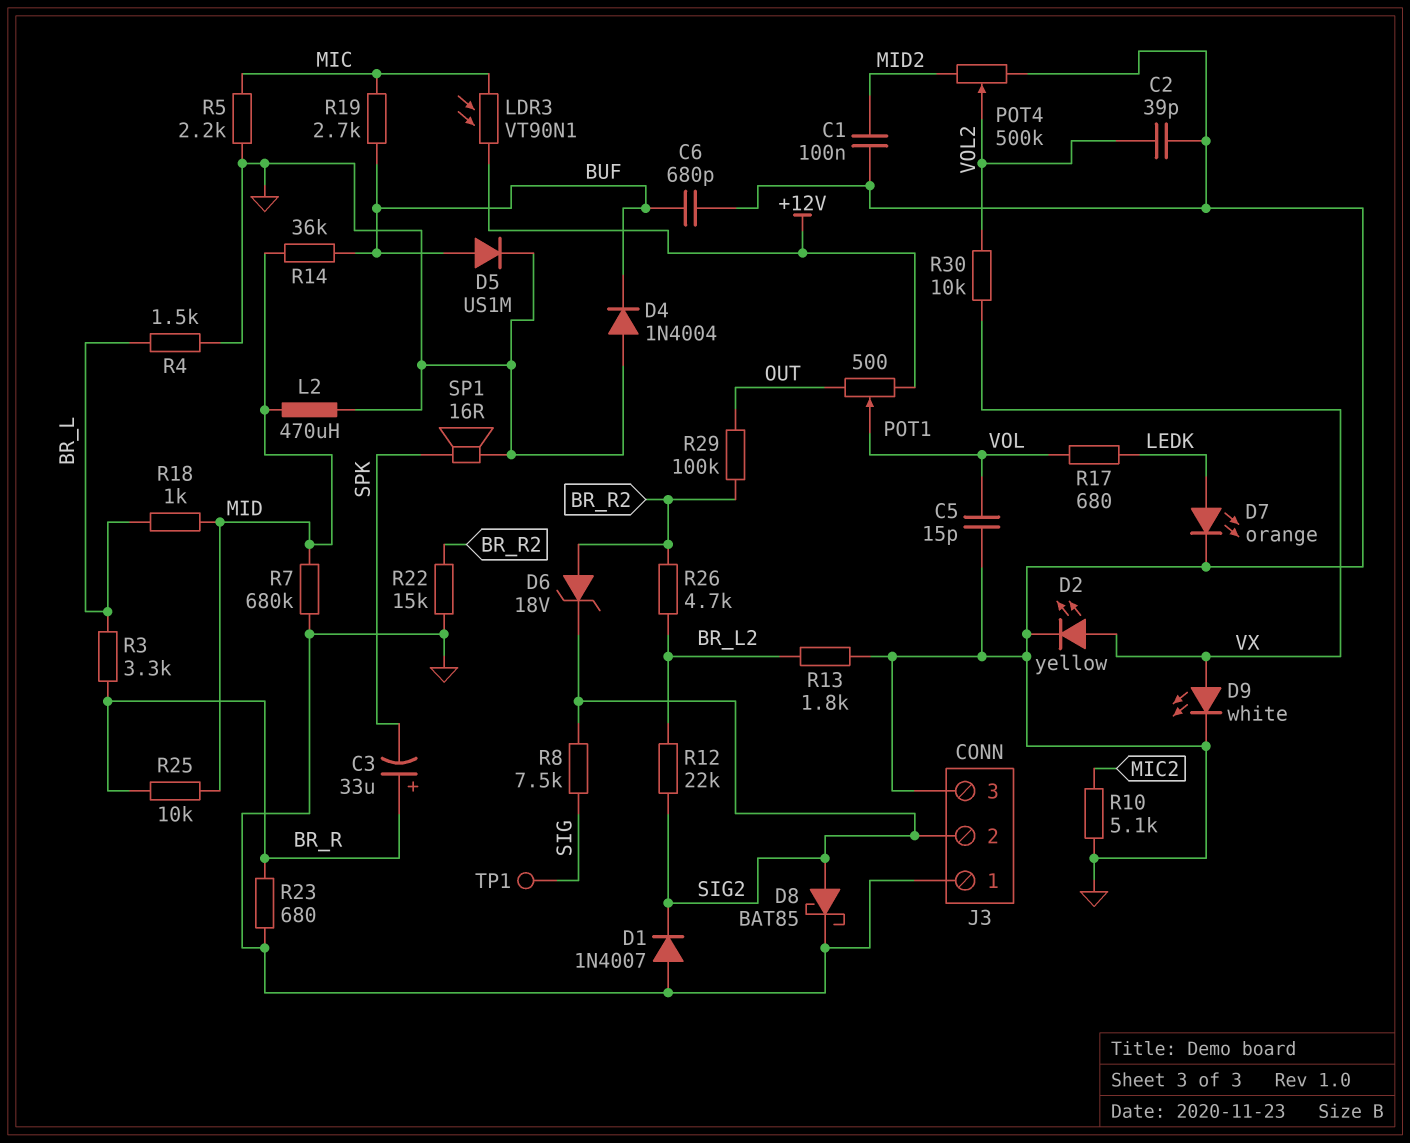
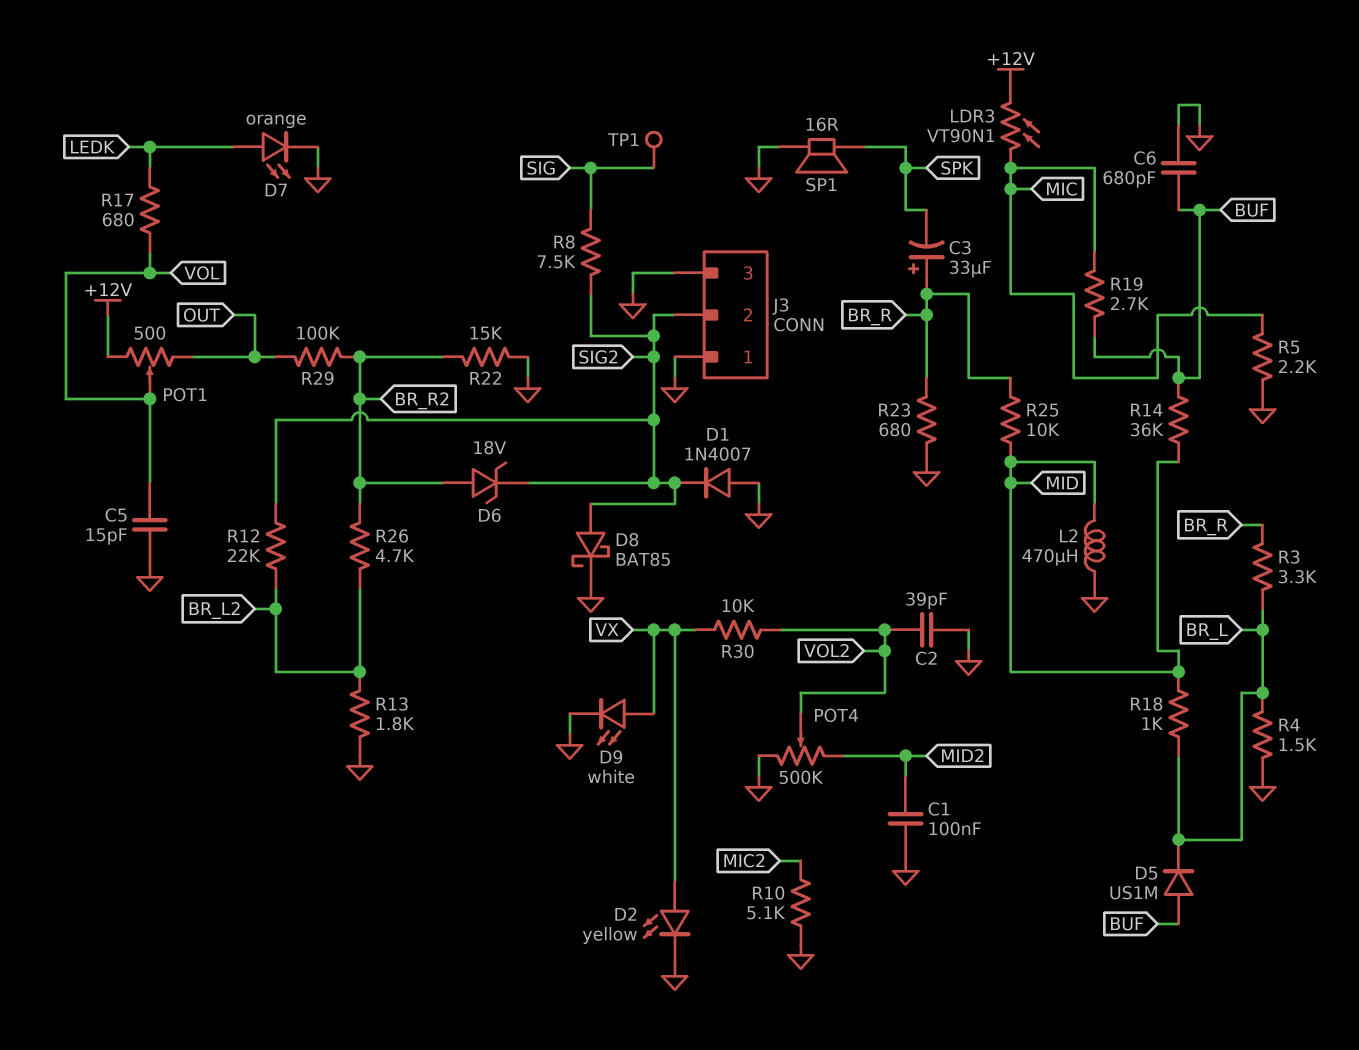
D4: diode 1N4004 (A GND, K BUF) -> none
D5: diode US1M (A BUF, K GND) -> diode US1M (A BUF, K BR_L)
R7: 680k (GND, MID) -> none

